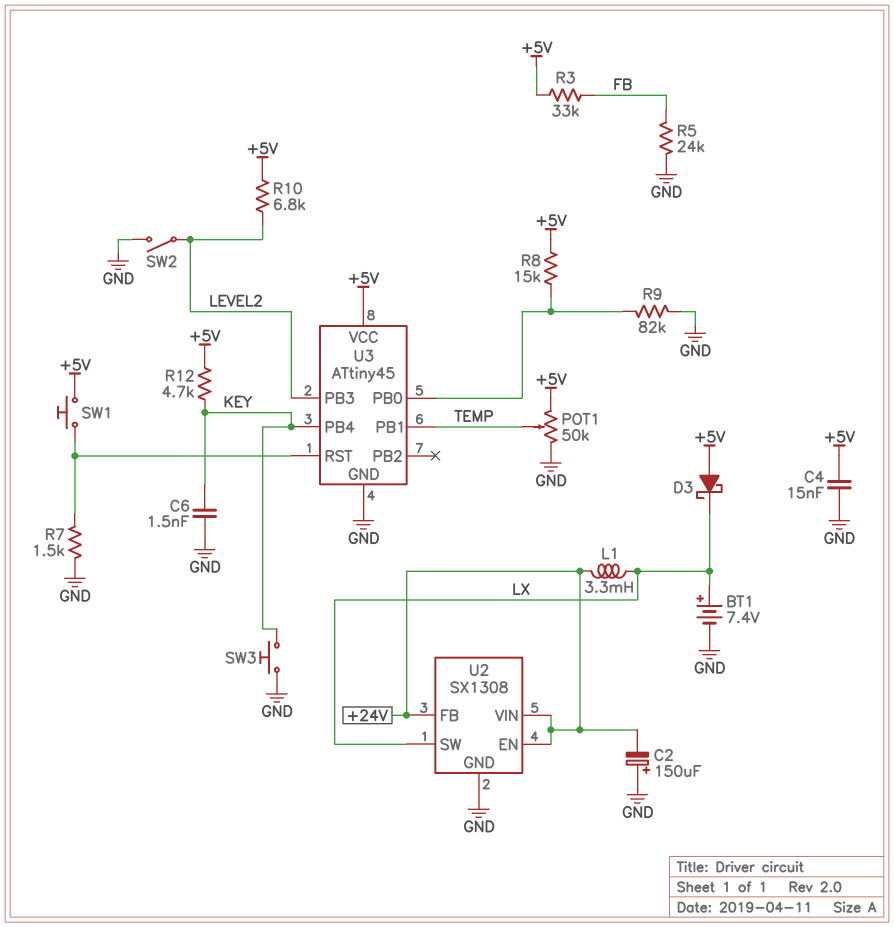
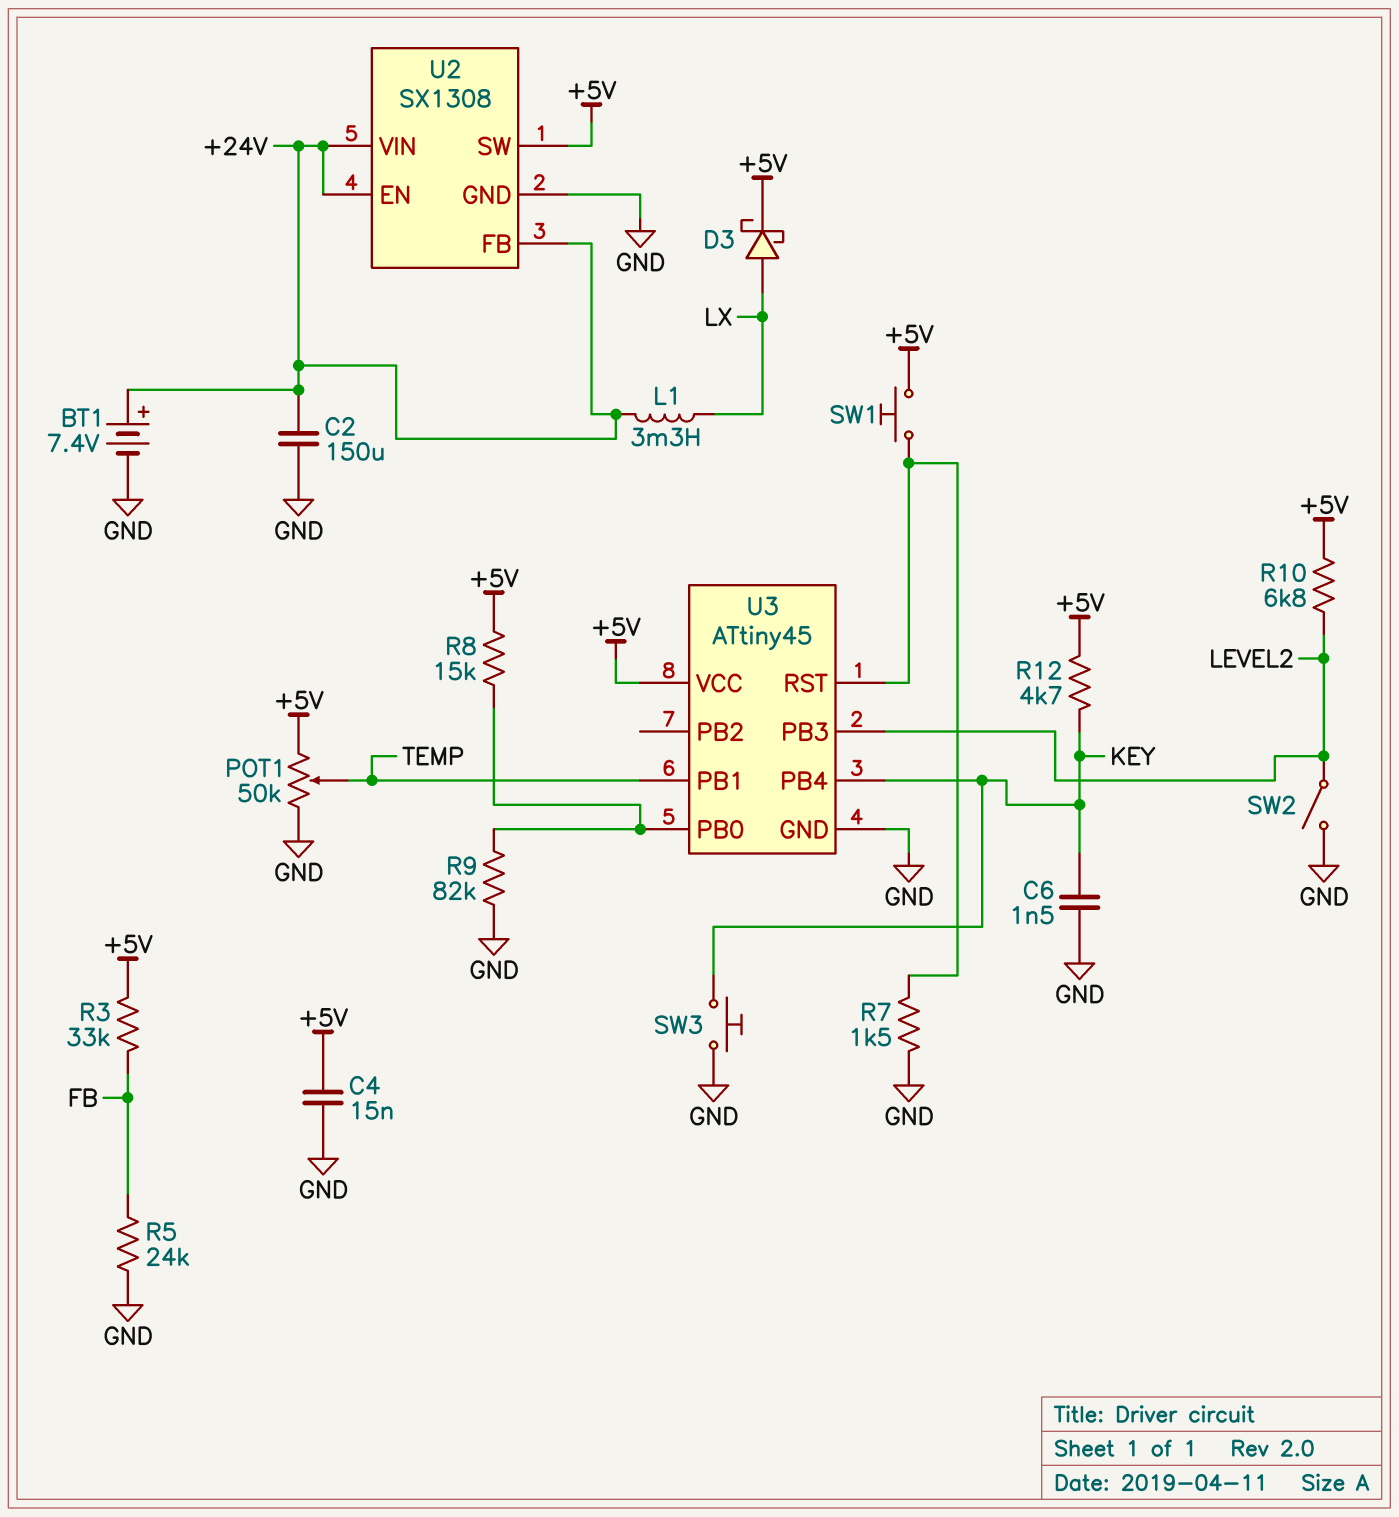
BT1: 7.4V (plus LX, minus GND) -> 7.4V (plus +24V, minus GND)
C2: 150uF (plus GND, minus +24V) -> 150uF (+24V, GND)
D3: schottky (A +5V, K LX) -> schottky (A LX, K +5V)
U2 pin SW: LX -> +5V

